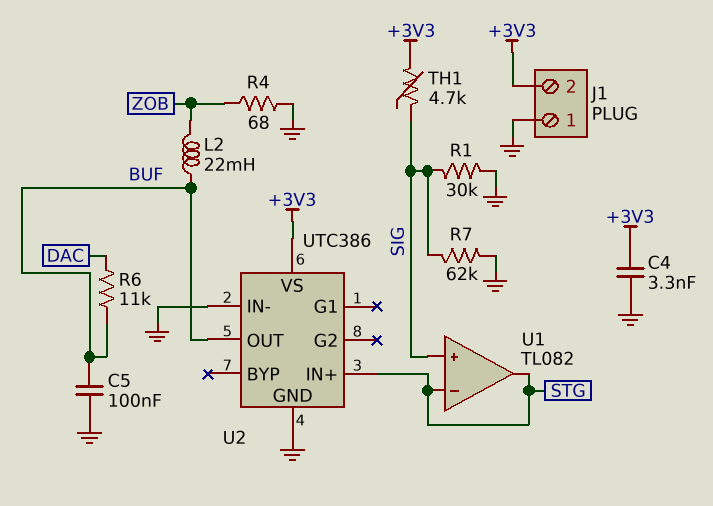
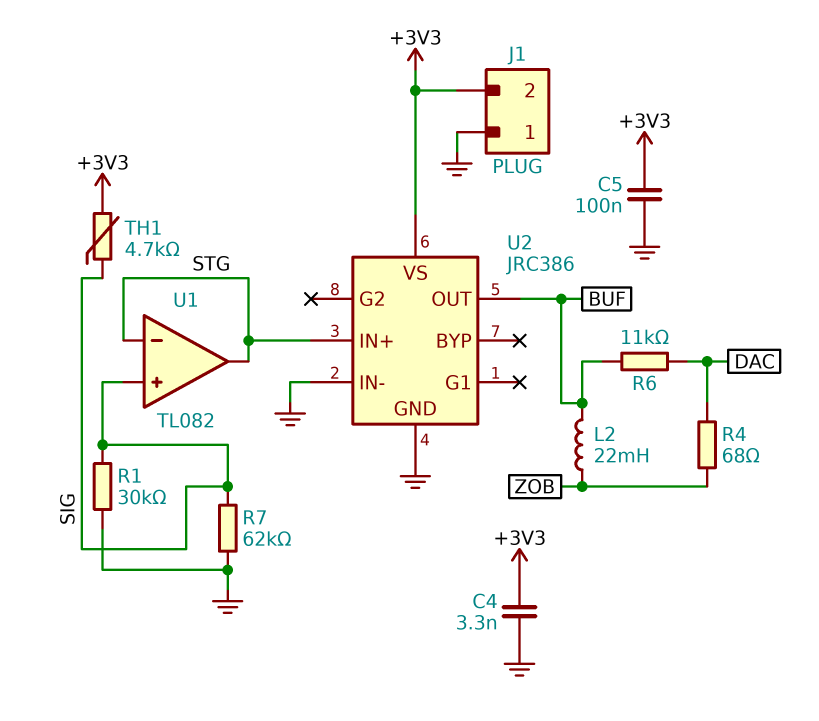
C5: 100nF (BUF, GND) -> 100nF (+3V3, GND)
R4: 68 (GND, ZOB) -> 68 (DAC, ZOB)
U2: UTC386 -> JRC386

